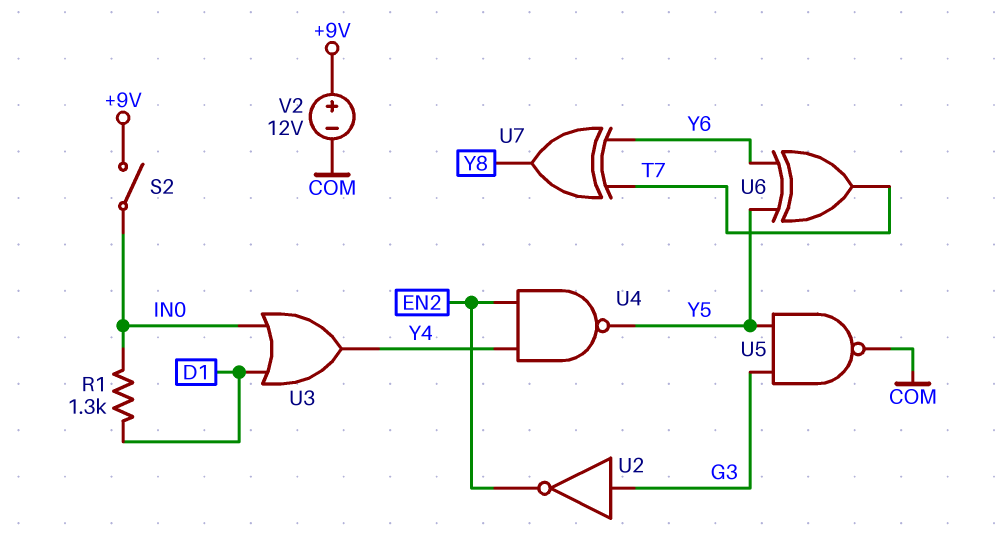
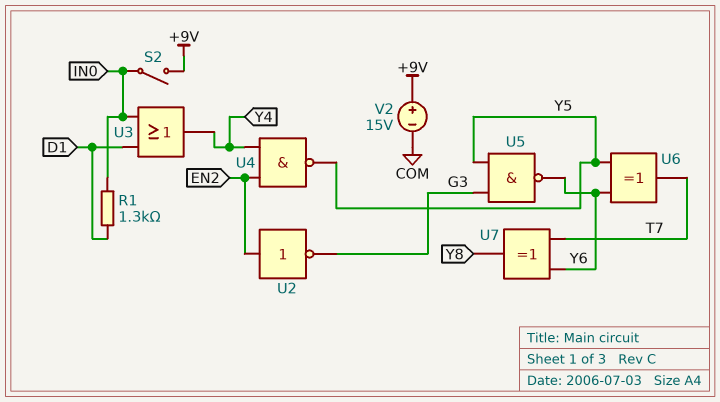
U2: NOT (in G3, out EN2) -> NOT (in EN2, out G3)
U5: NAND (in G3, in Y5, out COM) -> NAND (in G3, in Y5, out Y6)
V2: 12V (plus +9V, minus COM) -> 15V (plus +9V, minus COM)

